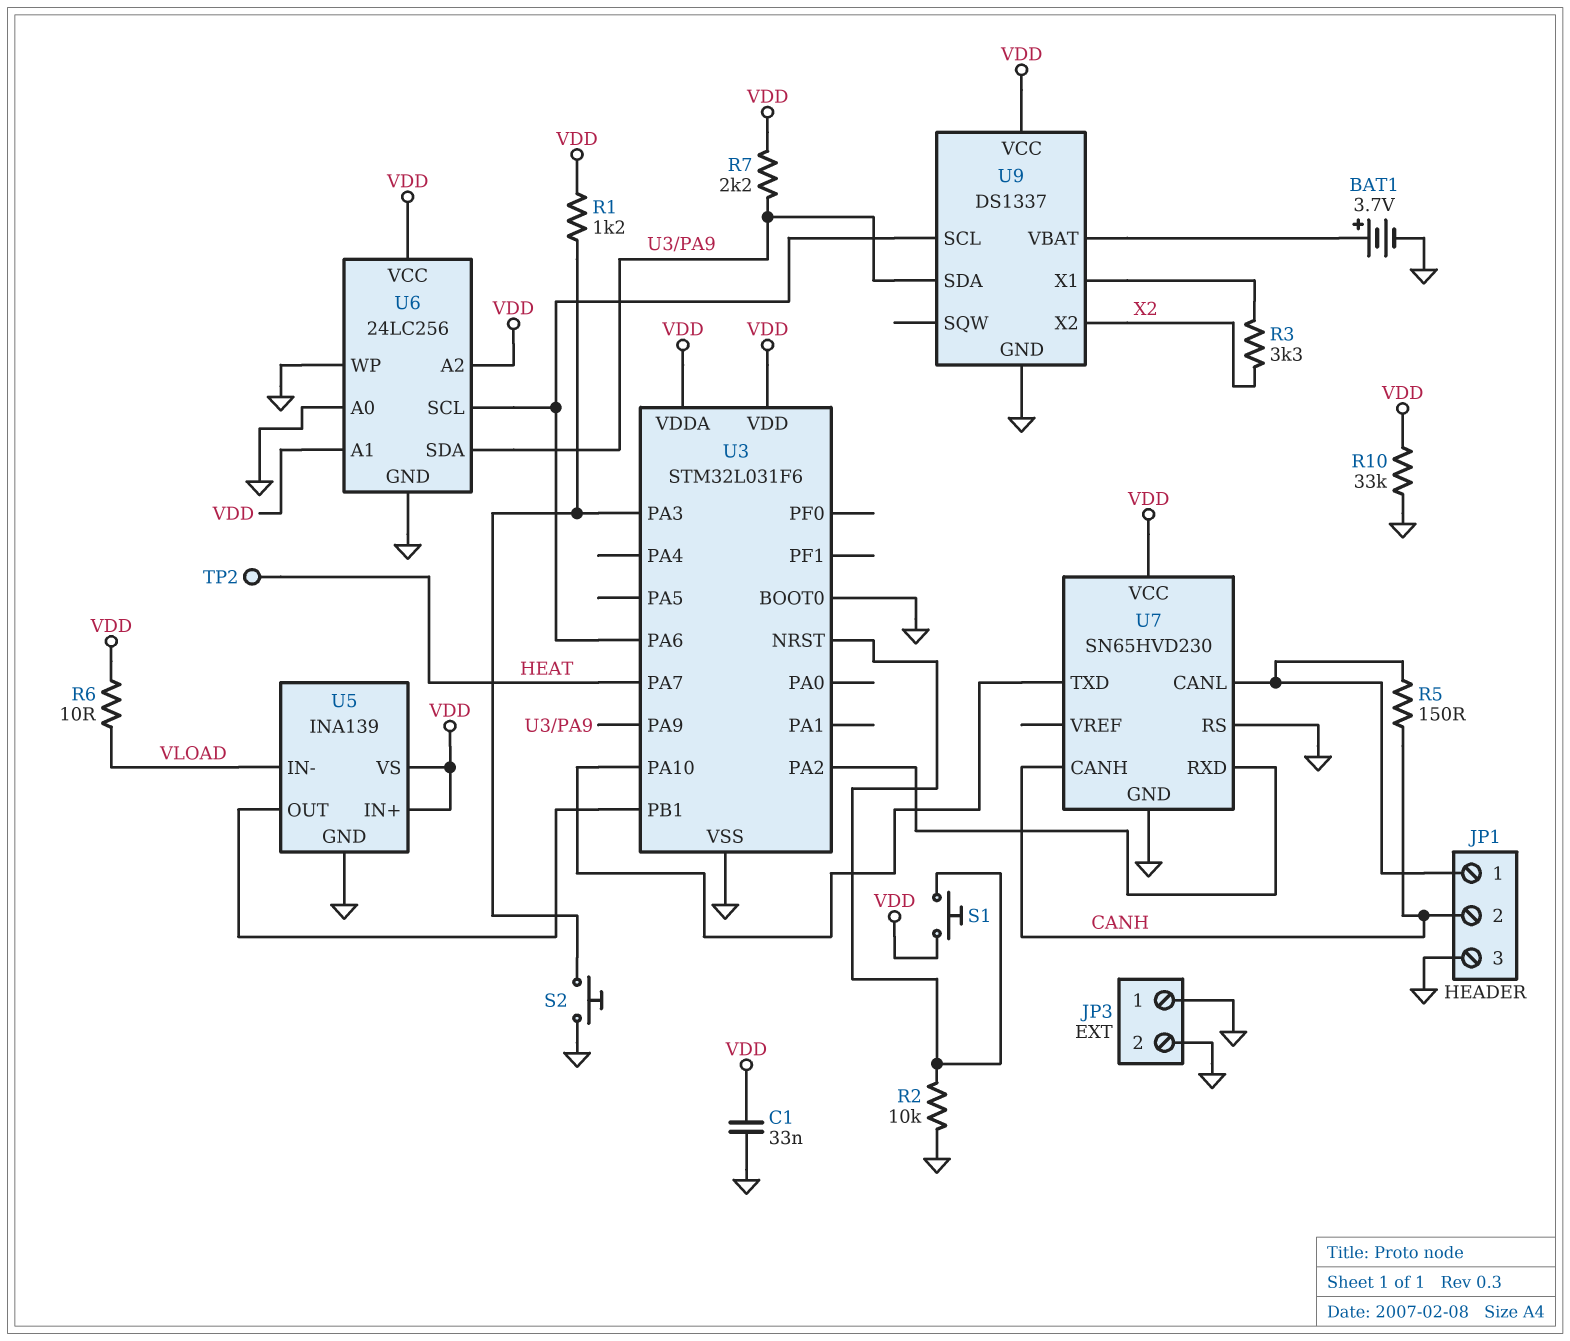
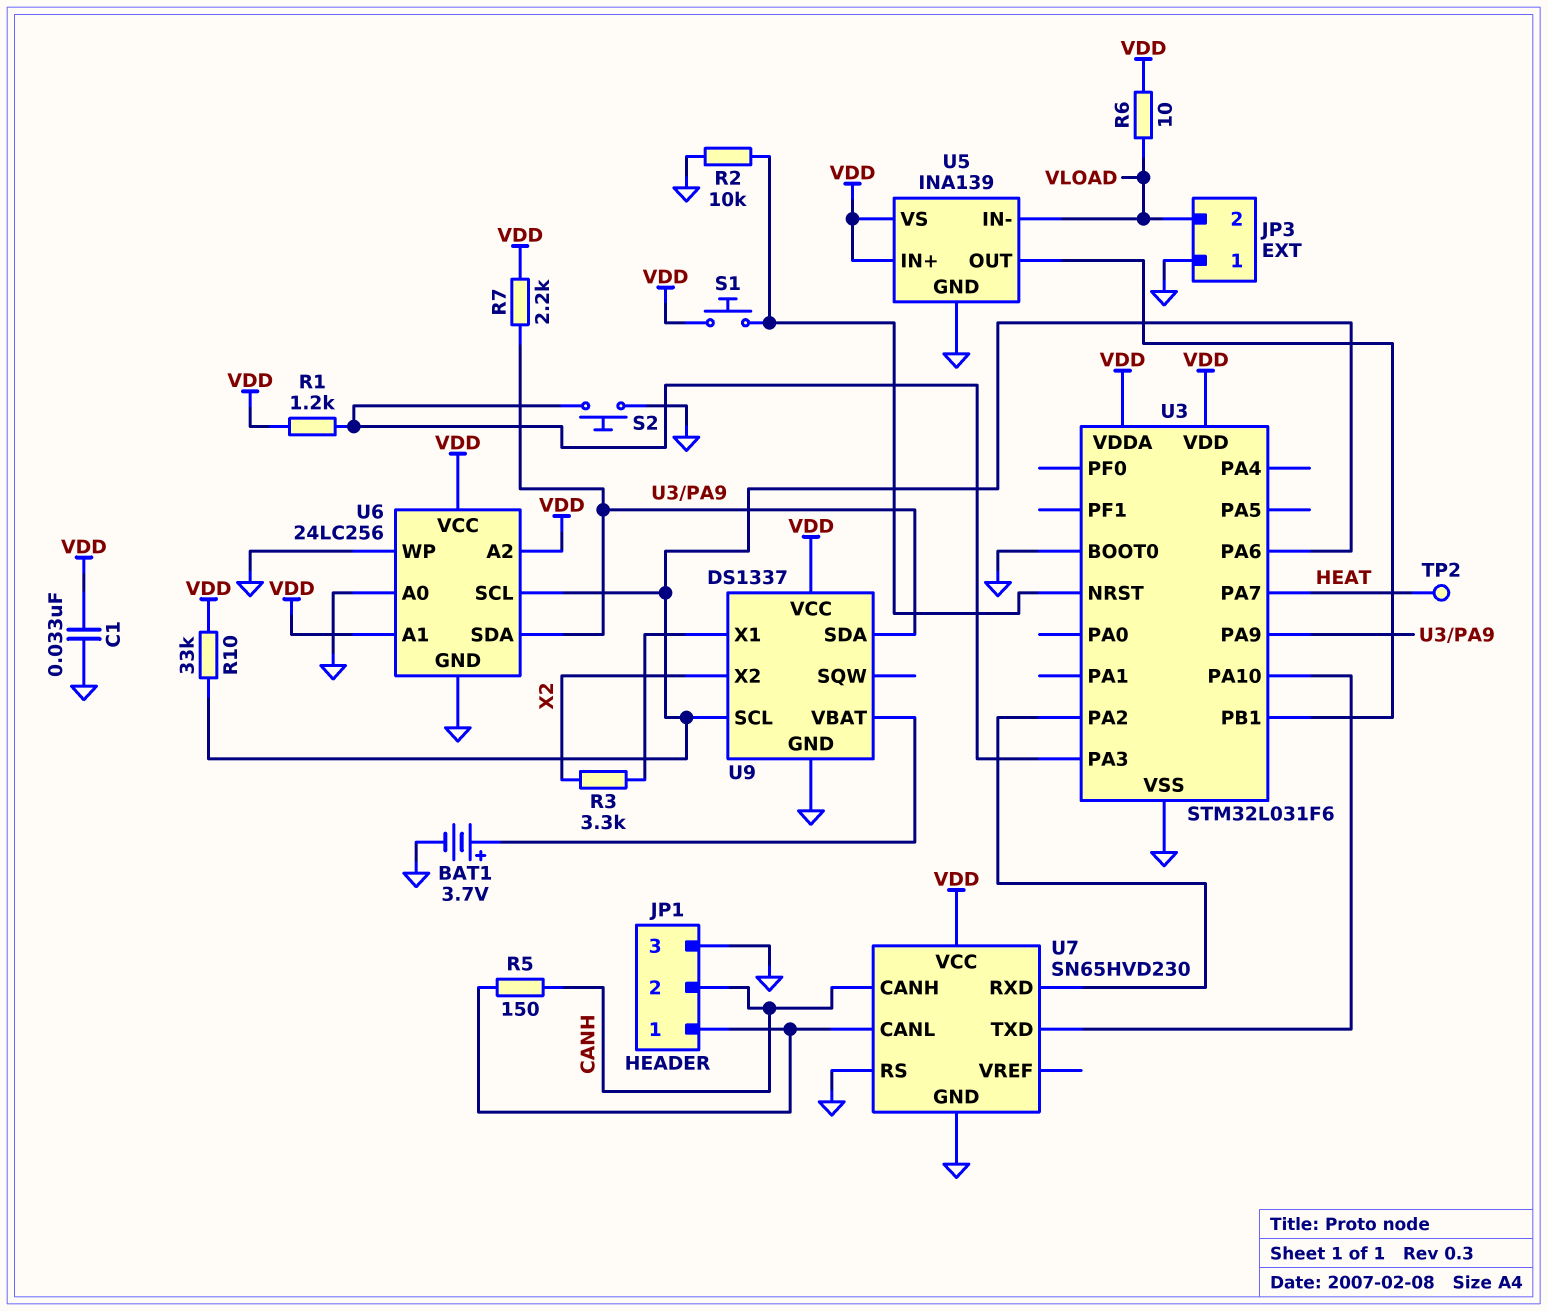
JP3 pin 2: GND -> VLOAD
R10: 33k (GND, VDD) -> 33k (U3/PA6, VDD)

